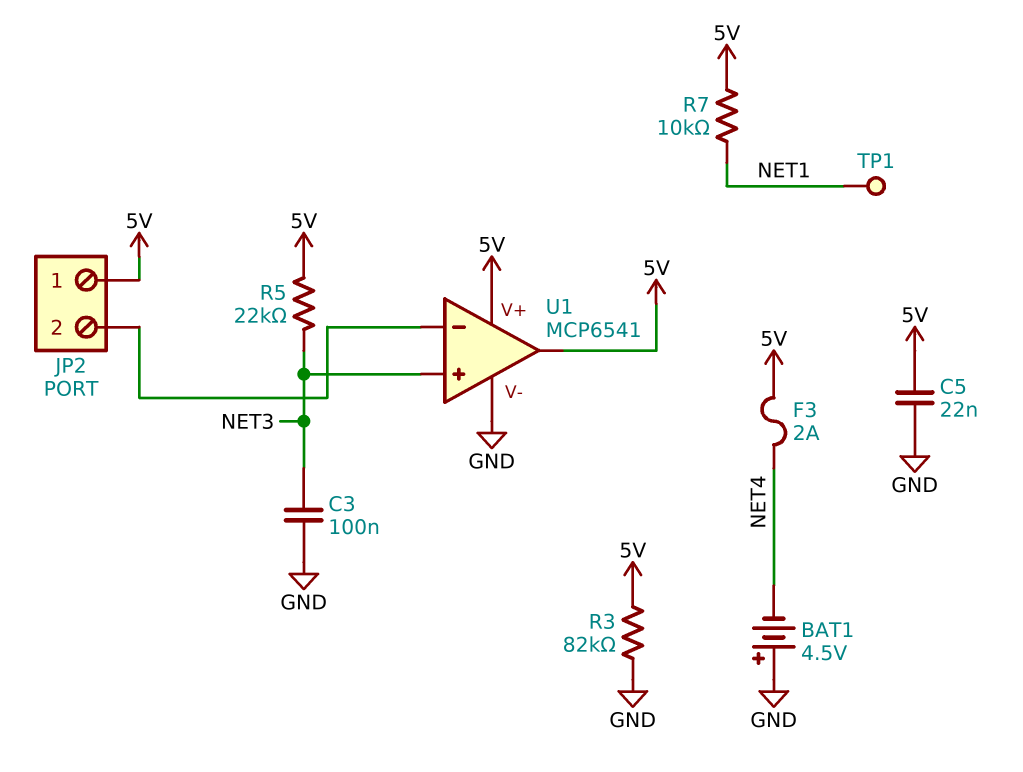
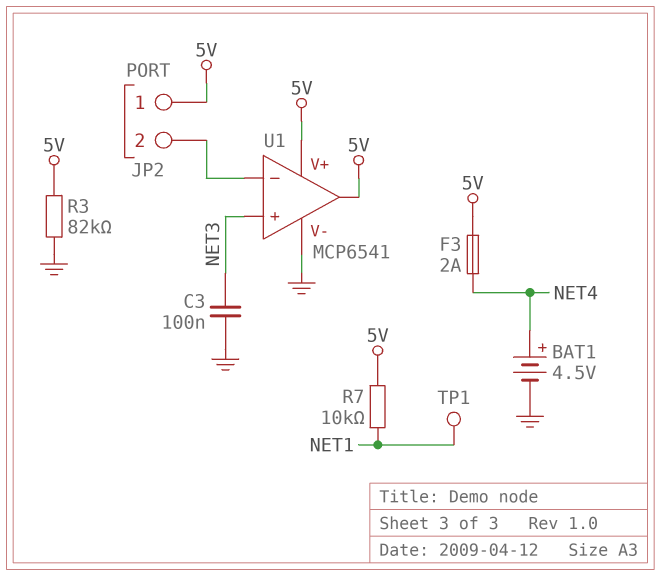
BAT1: 4.5V (plus GND, minus NET4) -> 4.5V (plus NET4, minus GND)
C5: 22nF (5V, GND) -> none
R5: 22k (5V, NET3) -> none

